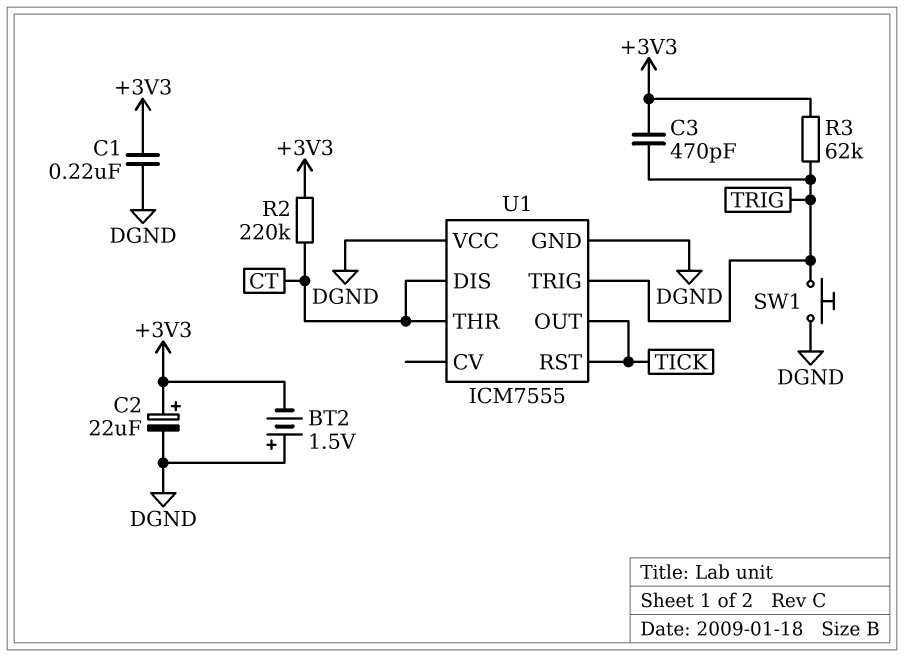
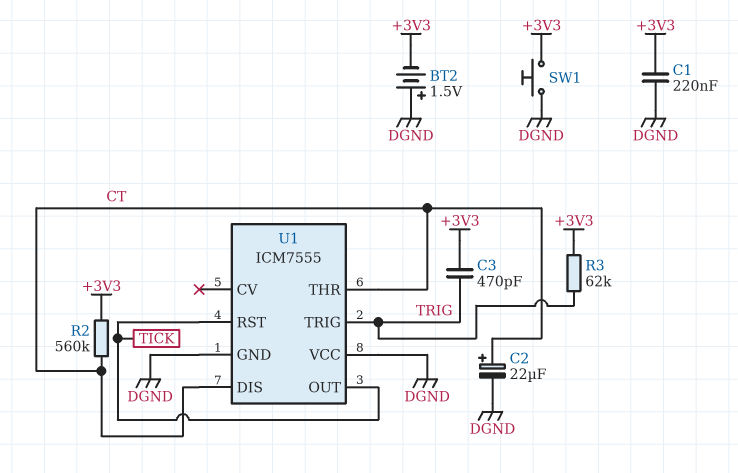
C2: 22uF (plus +3V3, minus DGND) -> 22uF (plus CT, minus DGND)
R2: 220k (+3V3, CT) -> 560k (+3V3, CT)
SW1: button (DGND, TRIG) -> button (+3V3, DGND)

